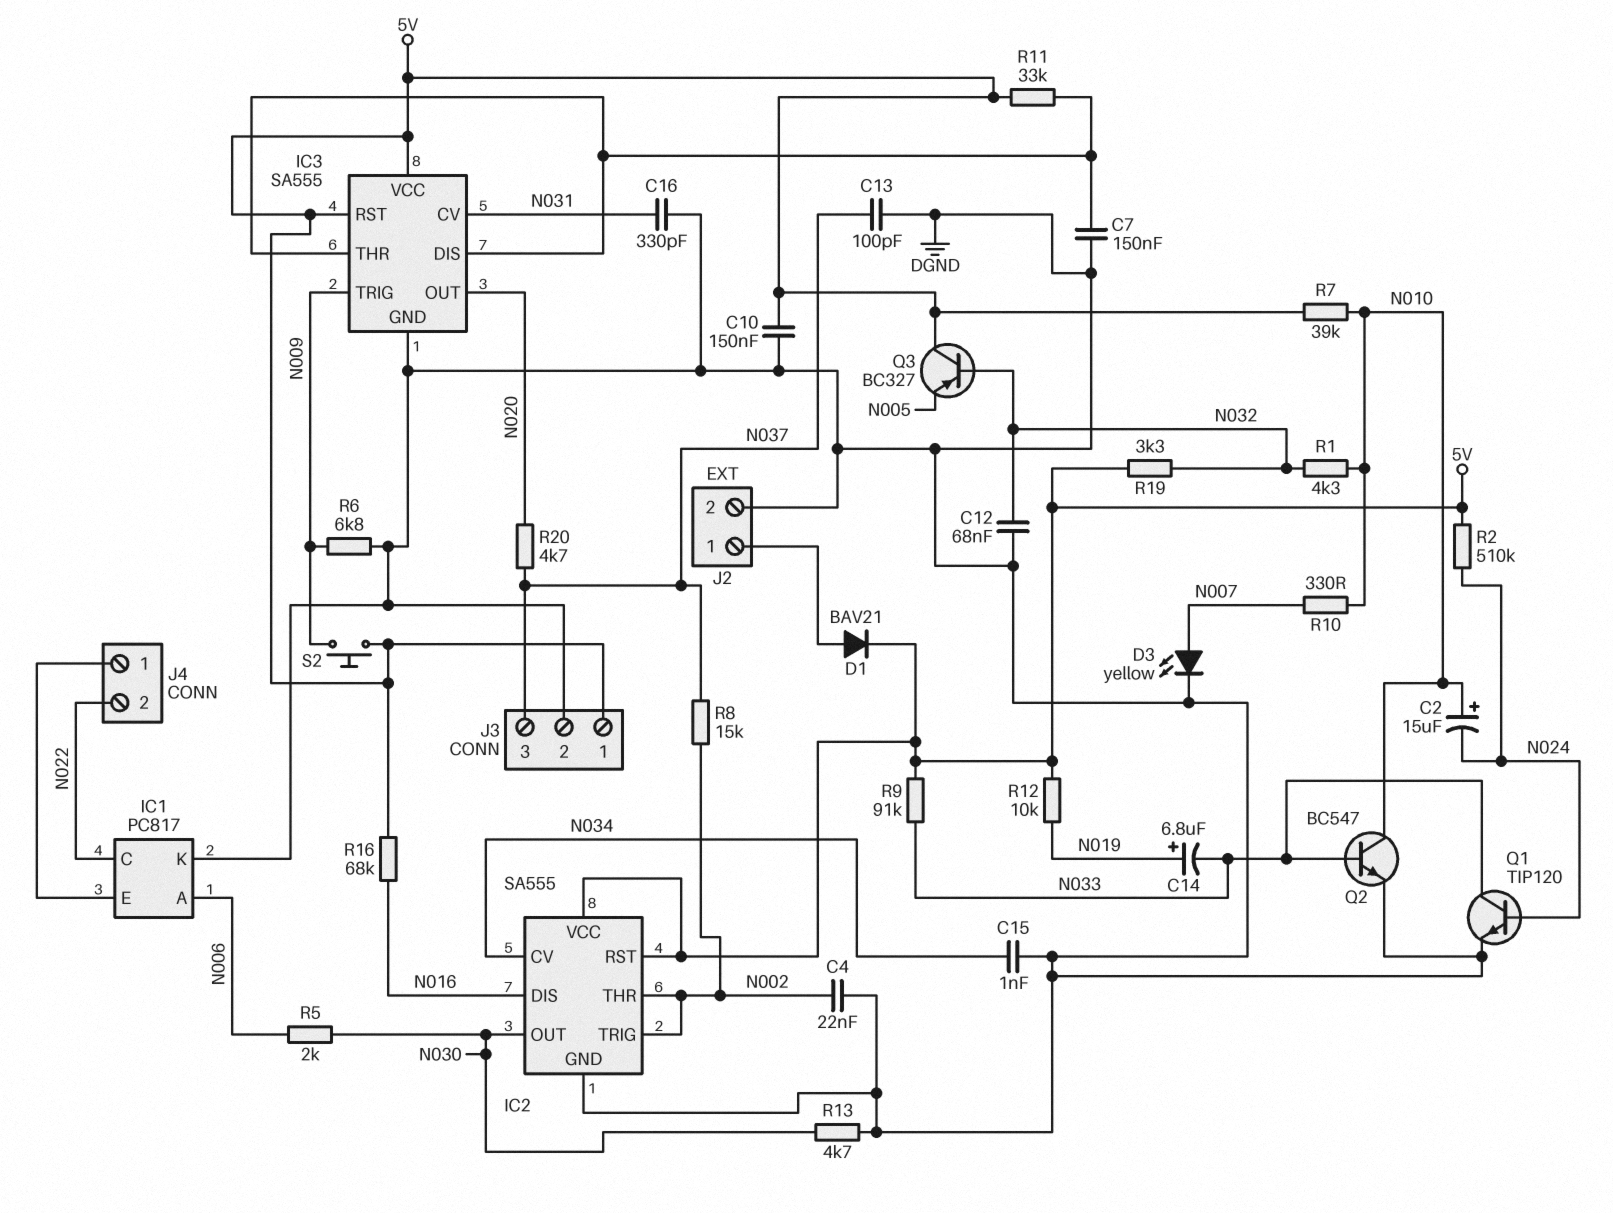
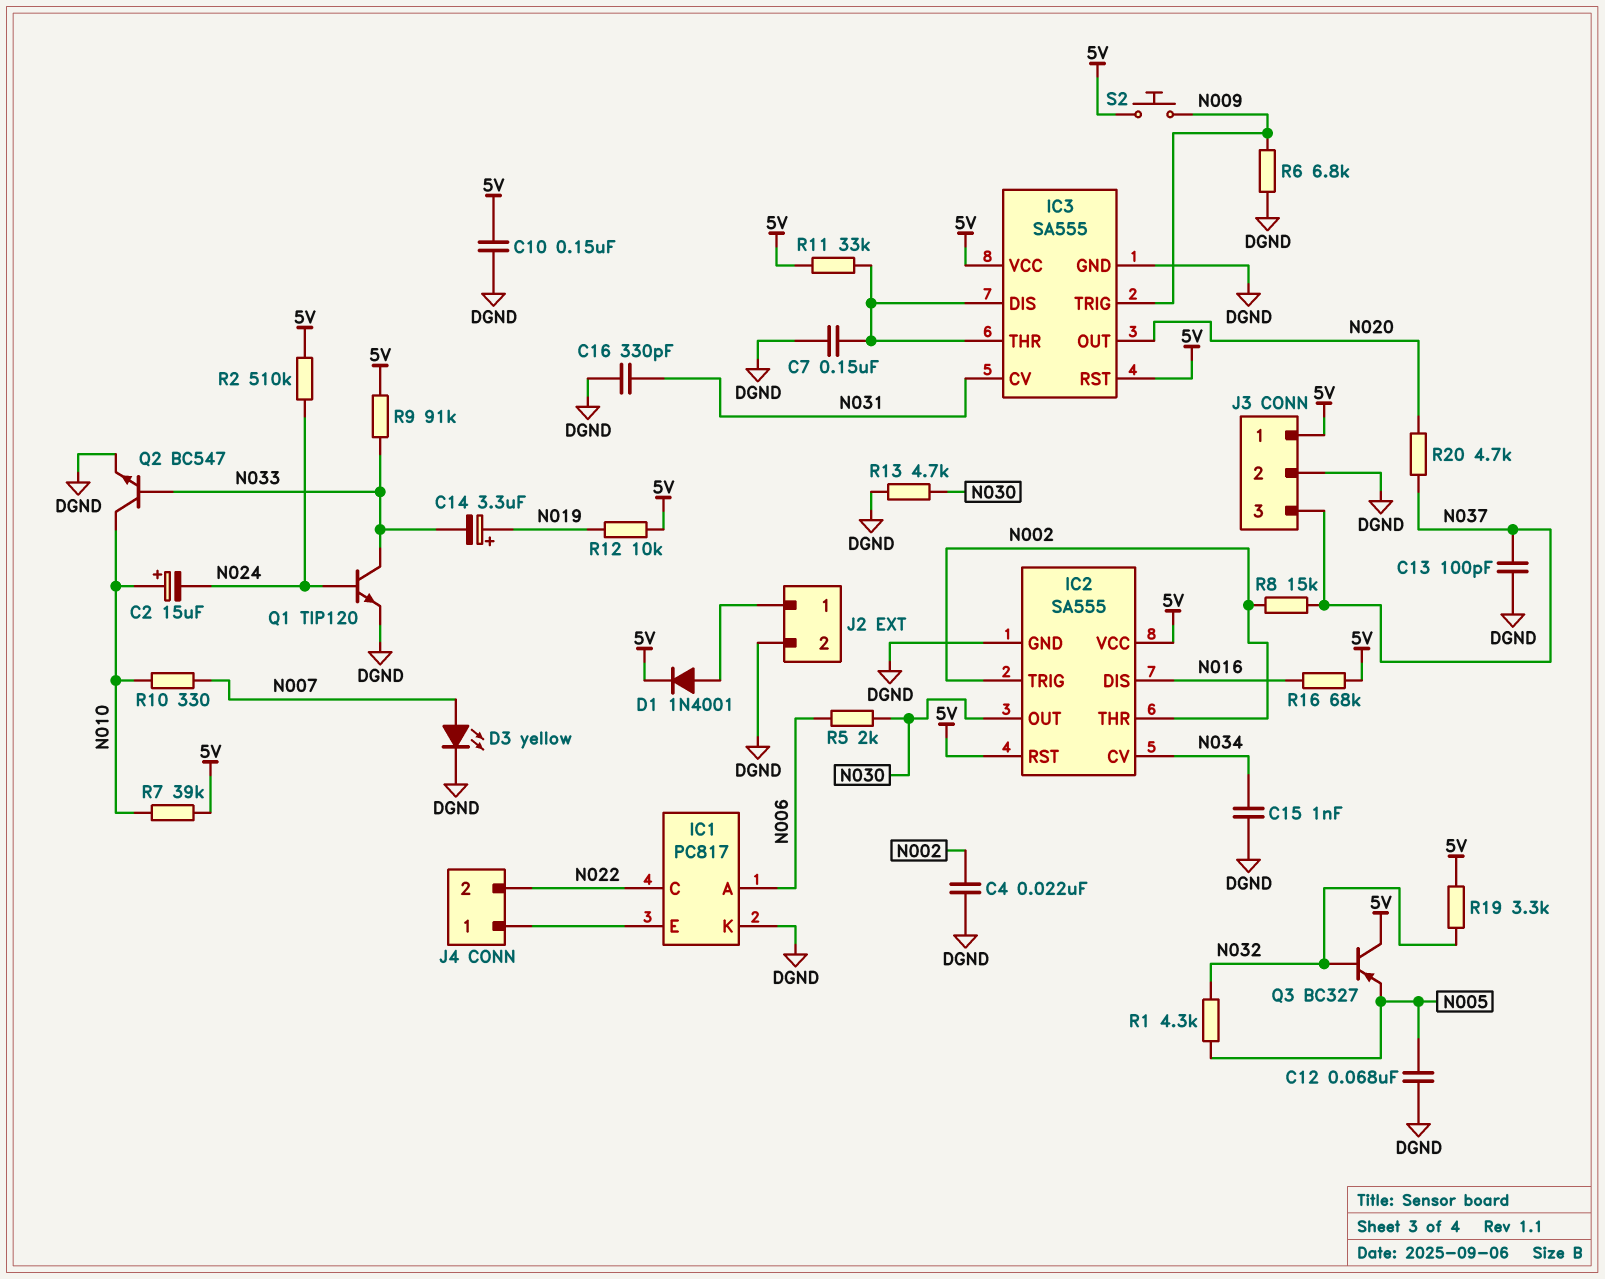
C12: 68nF (DGND, N032) -> 68nF (DGND, N005)
C14: 6.8uF (plus N019, minus N033) -> 3.3uF (plus N019, minus N033)
D1: diode BAV21 (A J2/1, K 5V) -> diode 1N4001 (A J2/1, K 5V)
R1: 4.3k (N010, N032) -> 4.3k (N005, N032)

